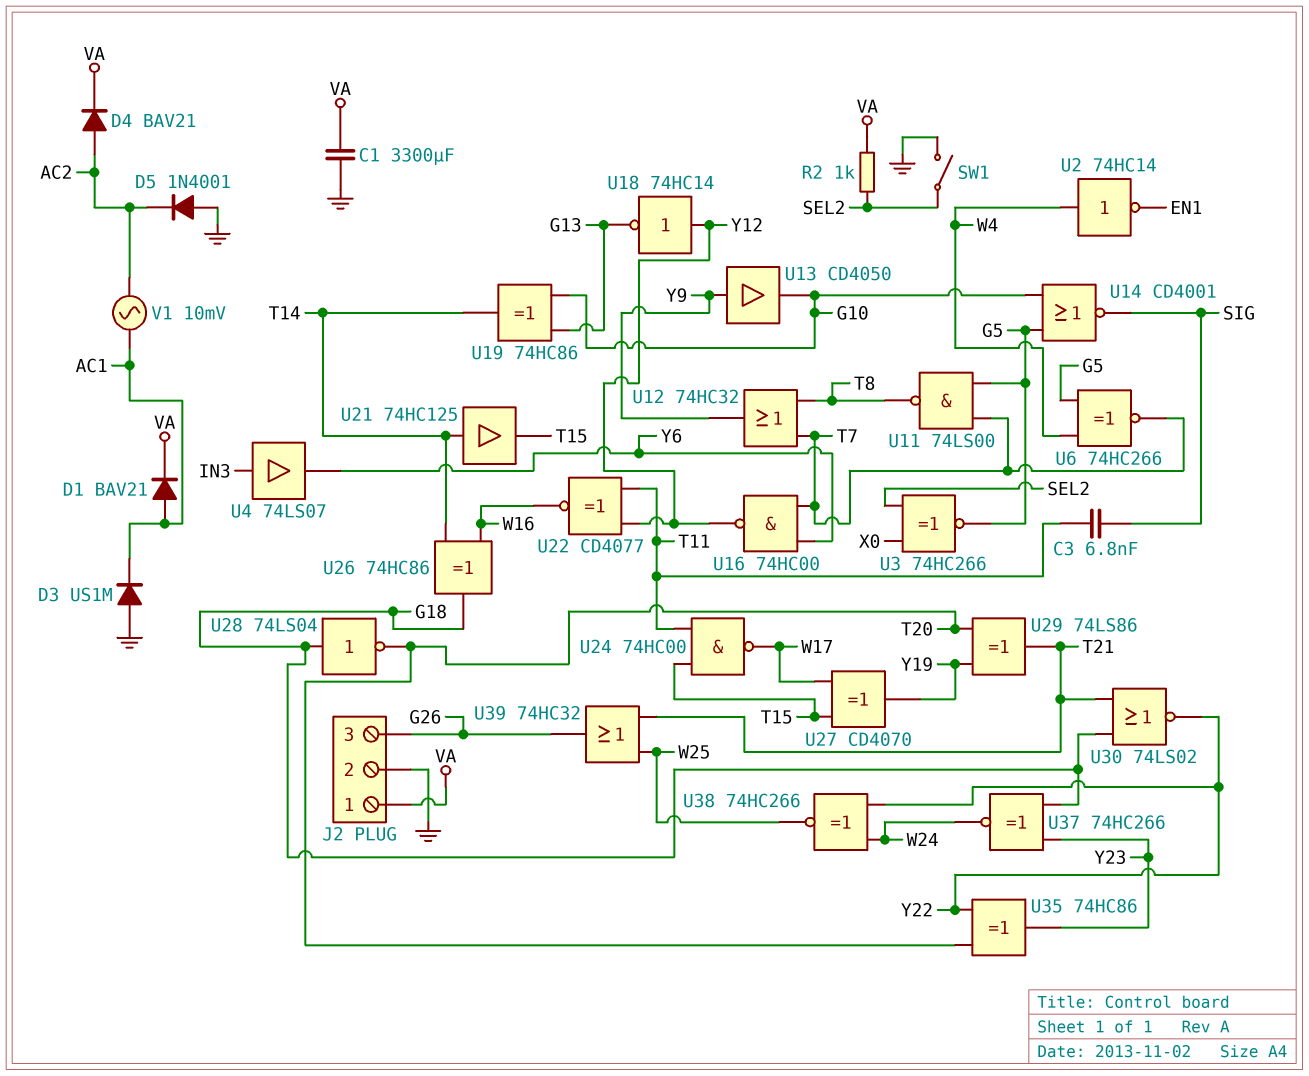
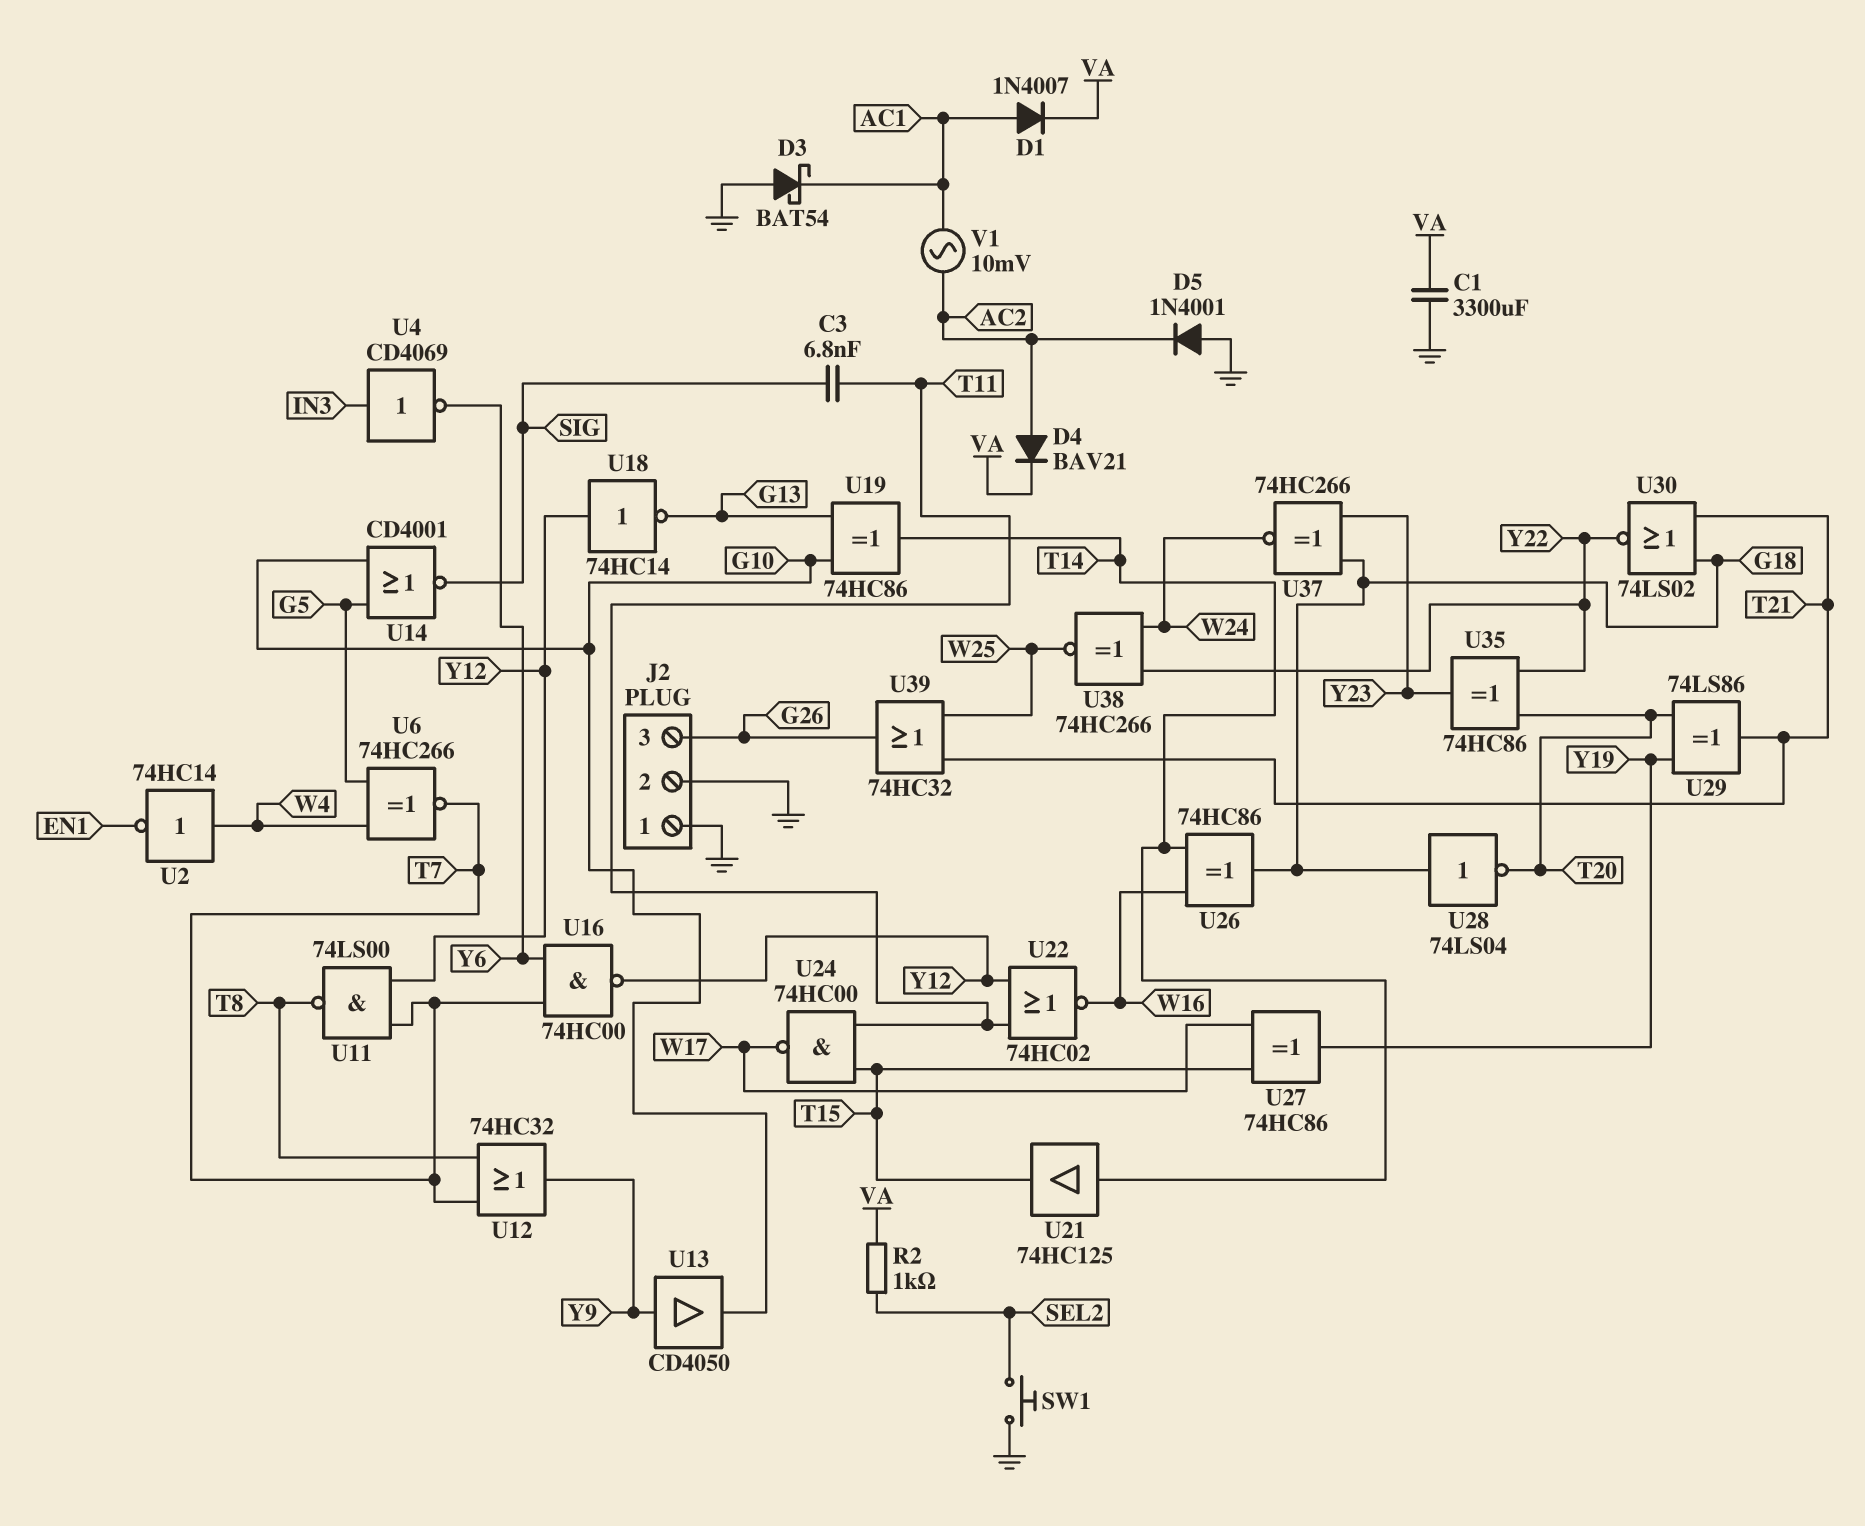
D1: diode BAV21 (A AC1, K VA) -> diode 1N4007 (A AC1, K VA)
D3: diode US1M (A GND, K AC1) -> schottky BAT54 (A GND, K AC1)
J2 pin 1: VA -> GND
SW1: switch (GND, SEL2) -> button (GND, SEL2)
U3: XNOR 74HC266 (in SEL2, in X0, out G5) -> none
U4: buffer 74LS07 (in IN3, out Y6) -> NOT CD4069 (in IN3, out Y6)
U11: NAND 74LS00 (in G5, in T7, out T8) -> NAND 74LS00 (in T7, in Y12, out T8)
U22: XNOR CD4077 (in T11, in Y12, out W16) -> NOR 74HC02 (in T11, in Y12, out W16)
U27: XOR CD4070 (in T15, in W17, out Y19) -> XOR 74HC86 (in T15, in W17, out Y19)

